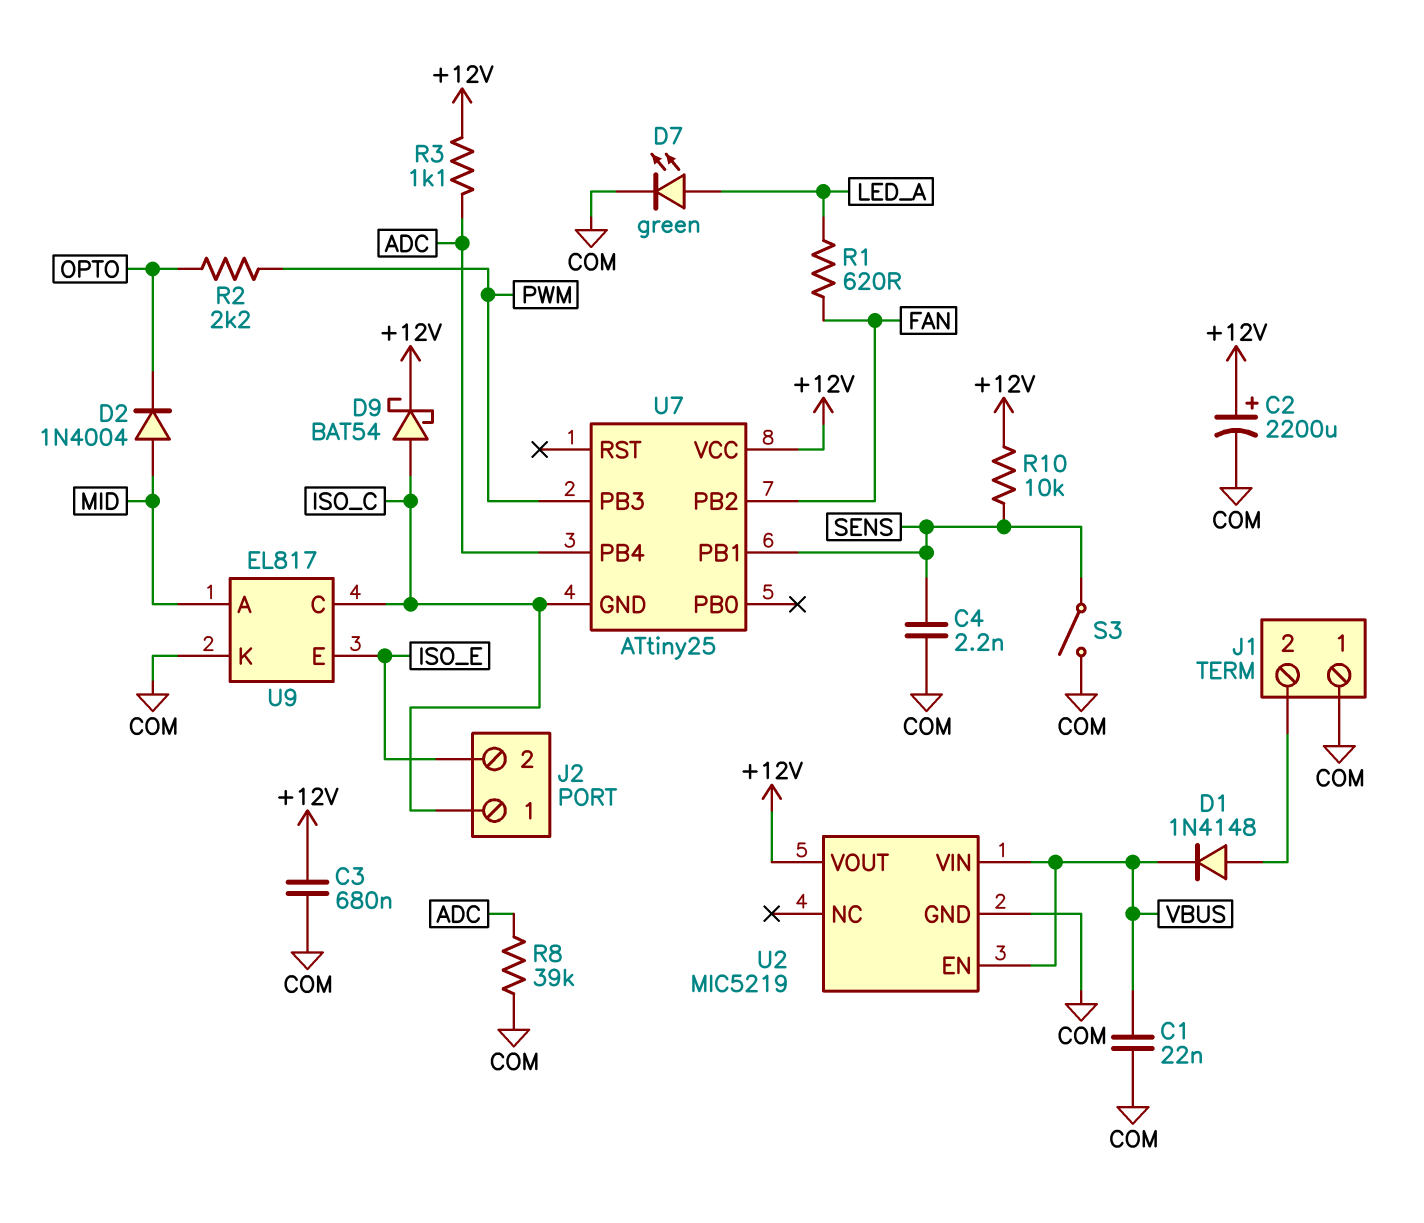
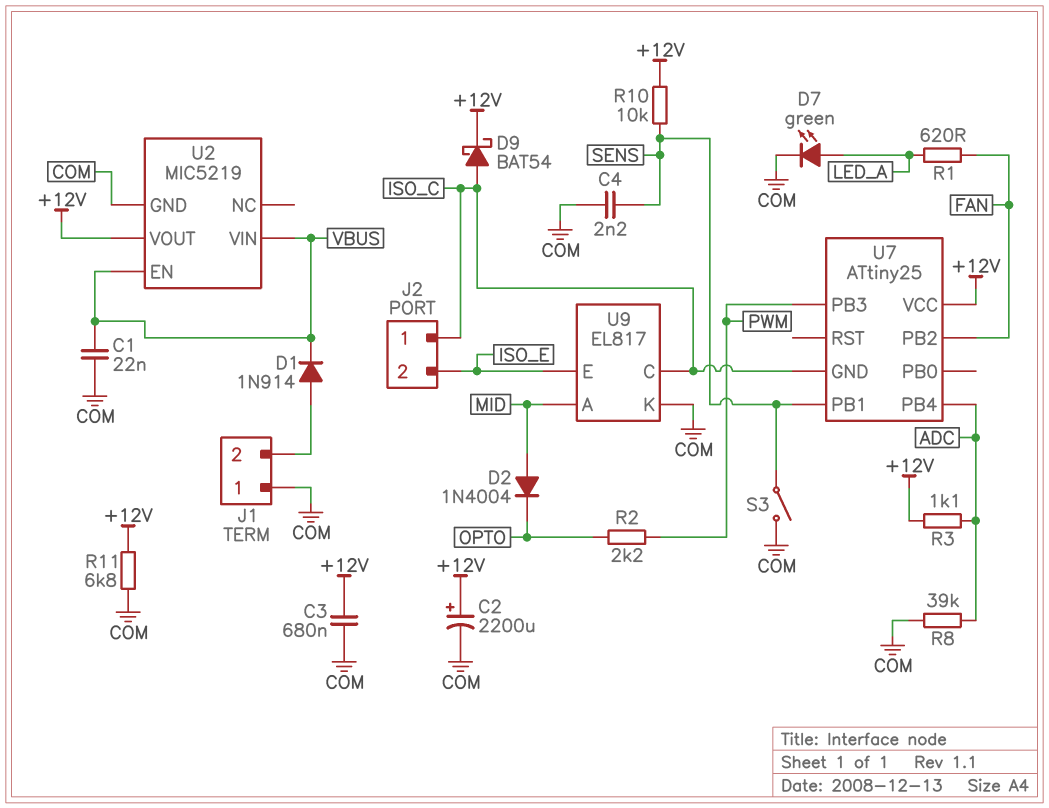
D1: diode 1N4148 (A J1/2, K VBUS) -> diode 1N914 (A J1/2, K VBUS)
R11: none -> 6.8k (+12V, COM)

